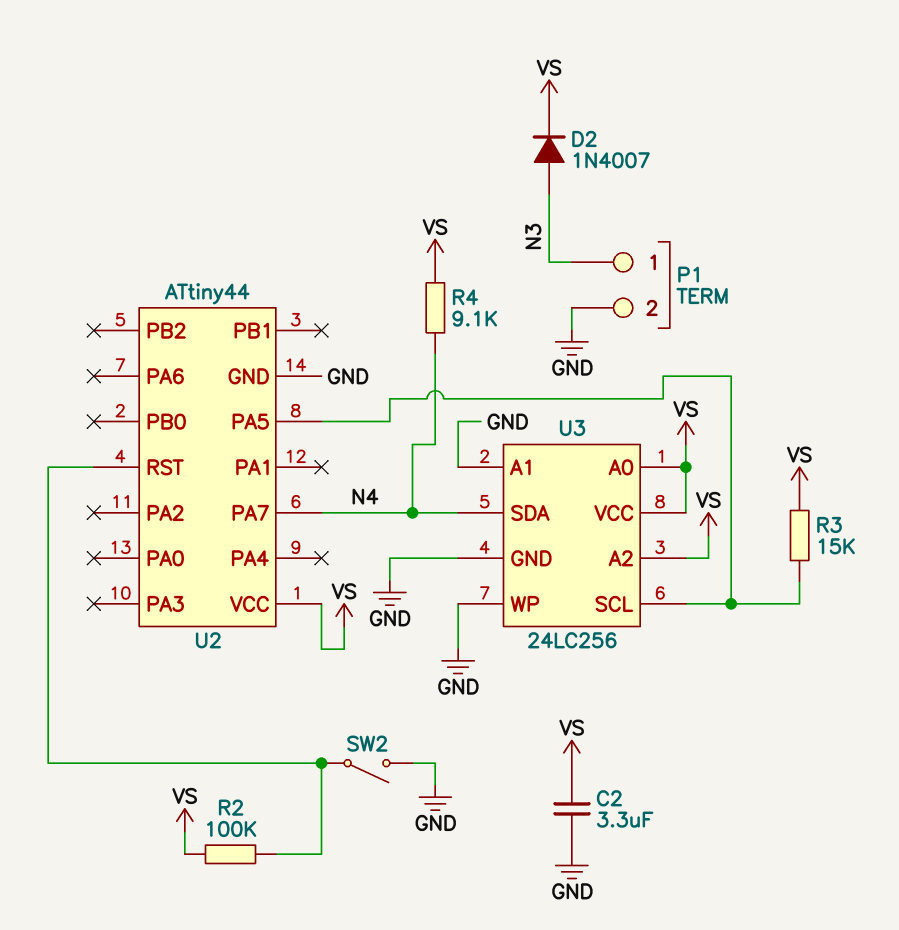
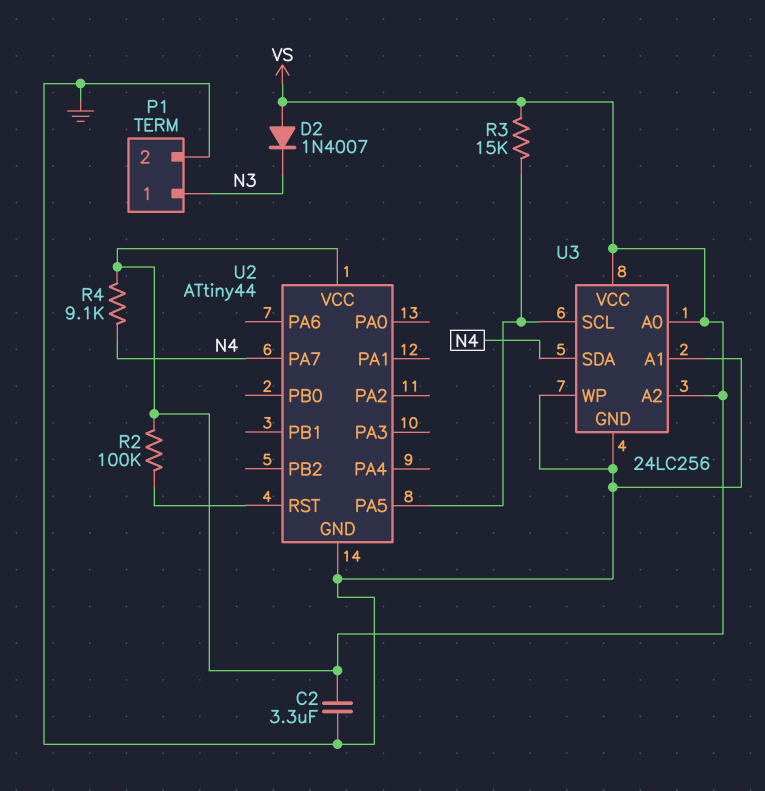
D2: diode 1N4007 (A N3, K VS) -> diode 1N4007 (A VS, K N3)
SW2: switch (GND, U2/RST) -> none

